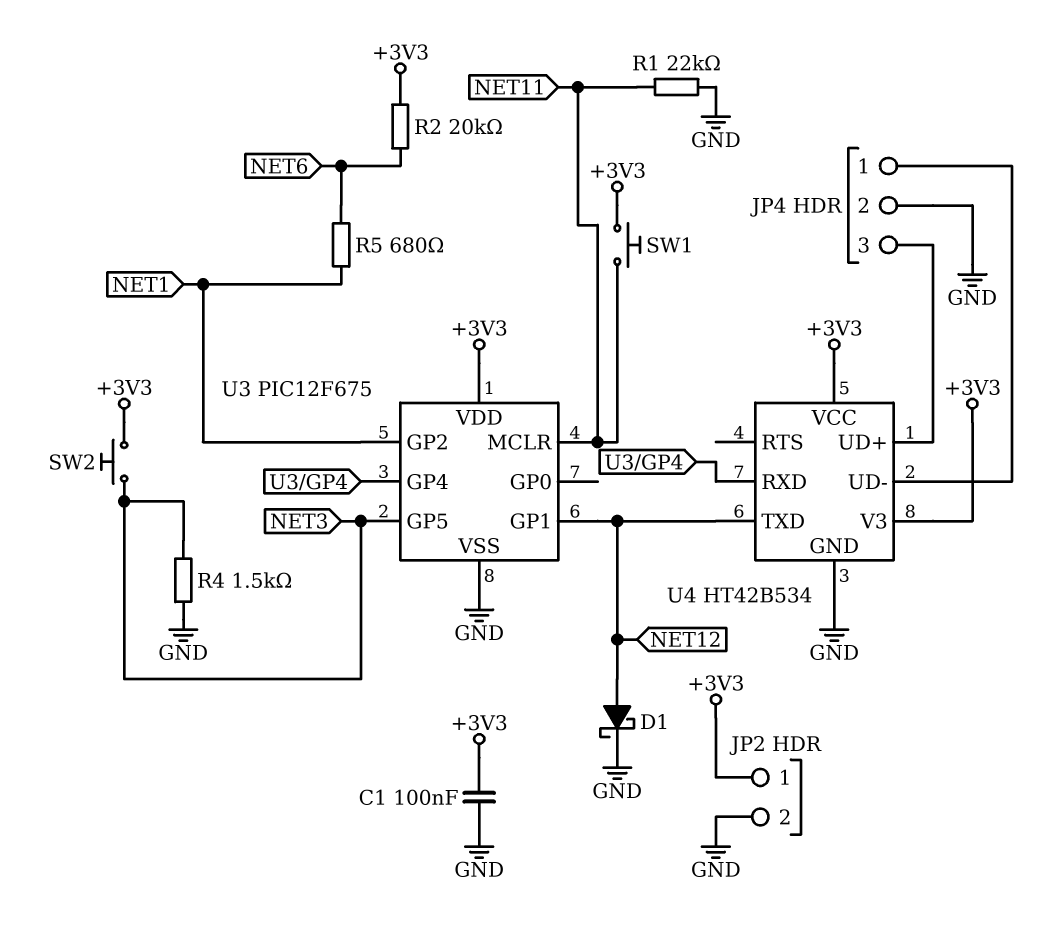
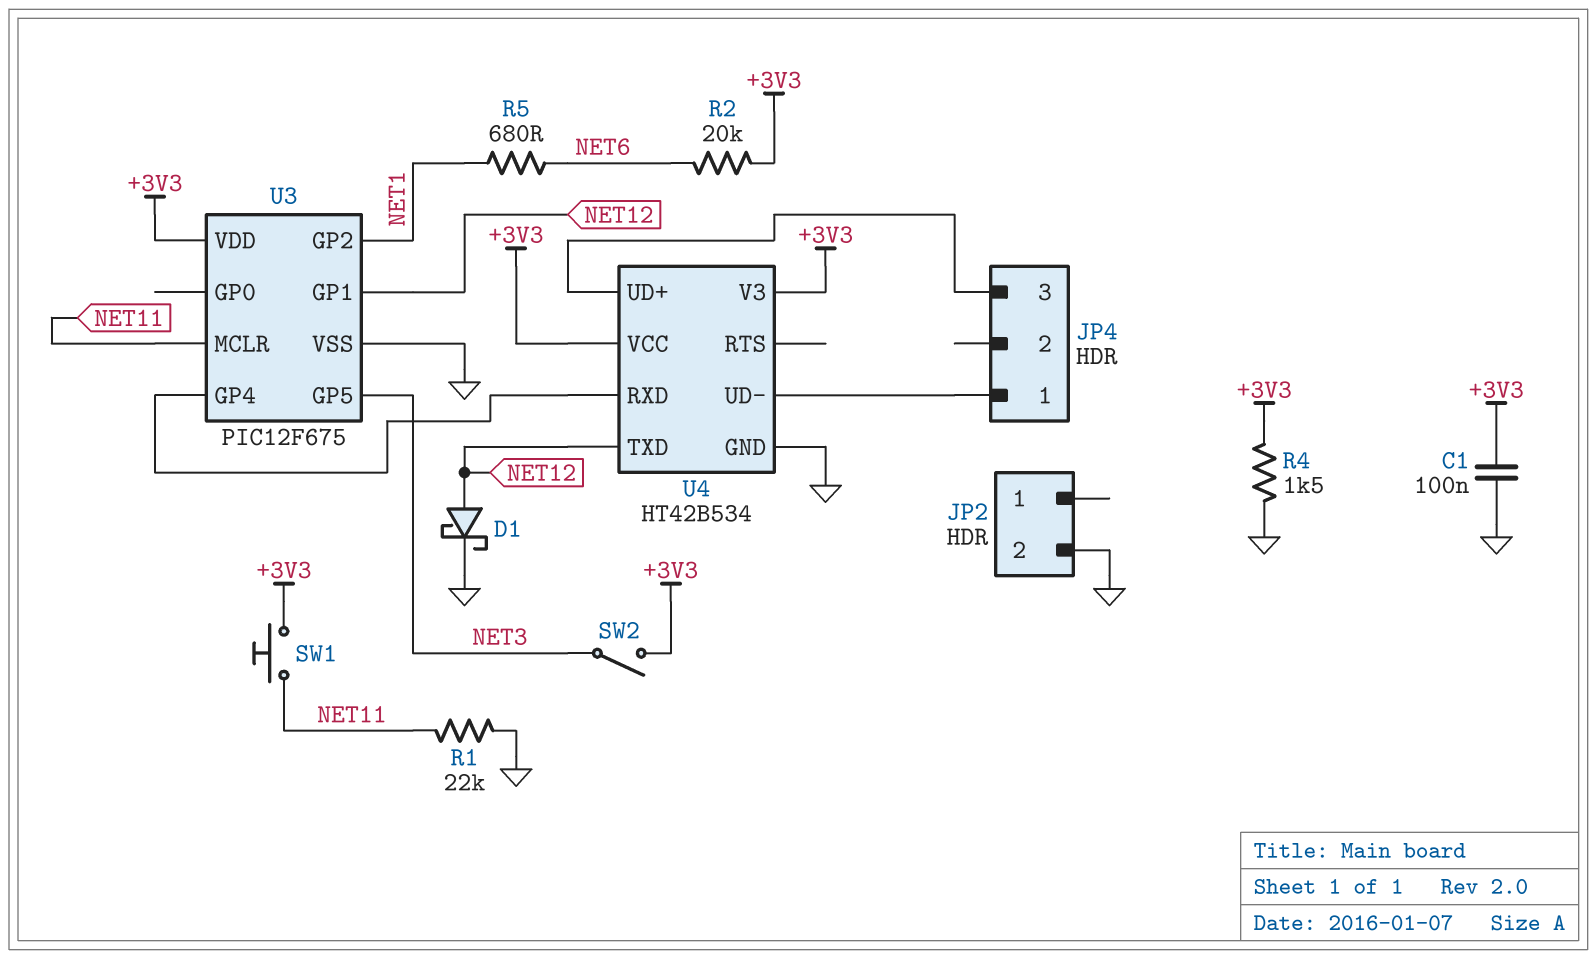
JP2 pin 1: +3V3 -> none
JP4 pin 2: GND -> none
R4: 1.5k (GND, NET3) -> 1.5k (+3V3, GND)
SW2: button (+3V3, NET3) -> switch (+3V3, NET3)

